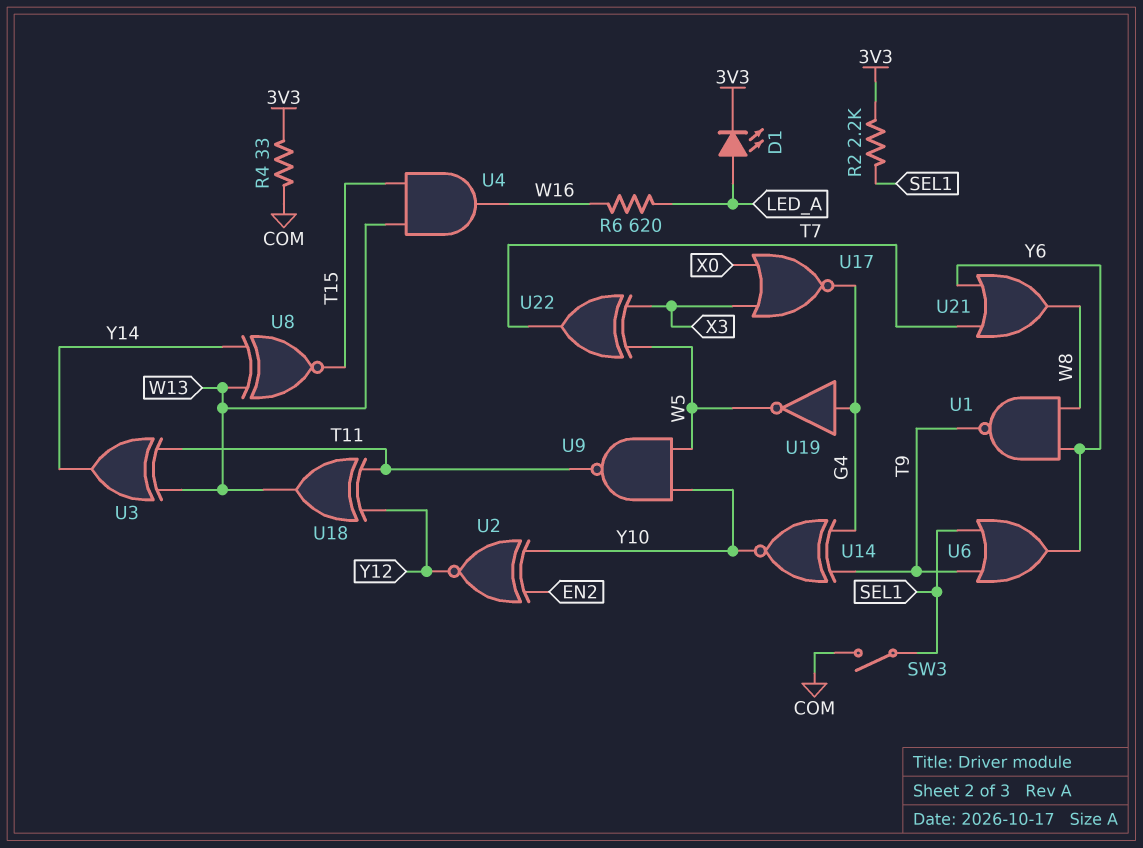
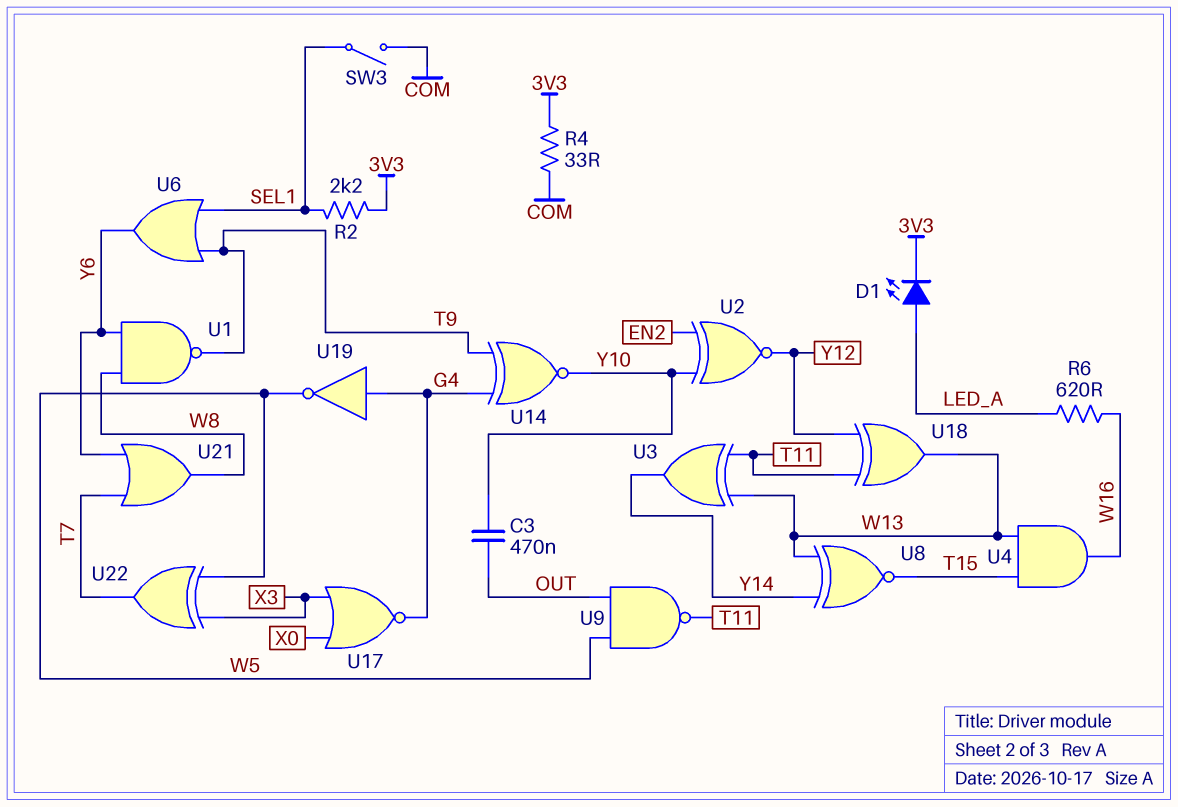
C3: none -> 470nF (OUT, Y10)
U9: NAND (in W5, in Y10, out T11) -> NAND (in OUT, in W5, out T11)

